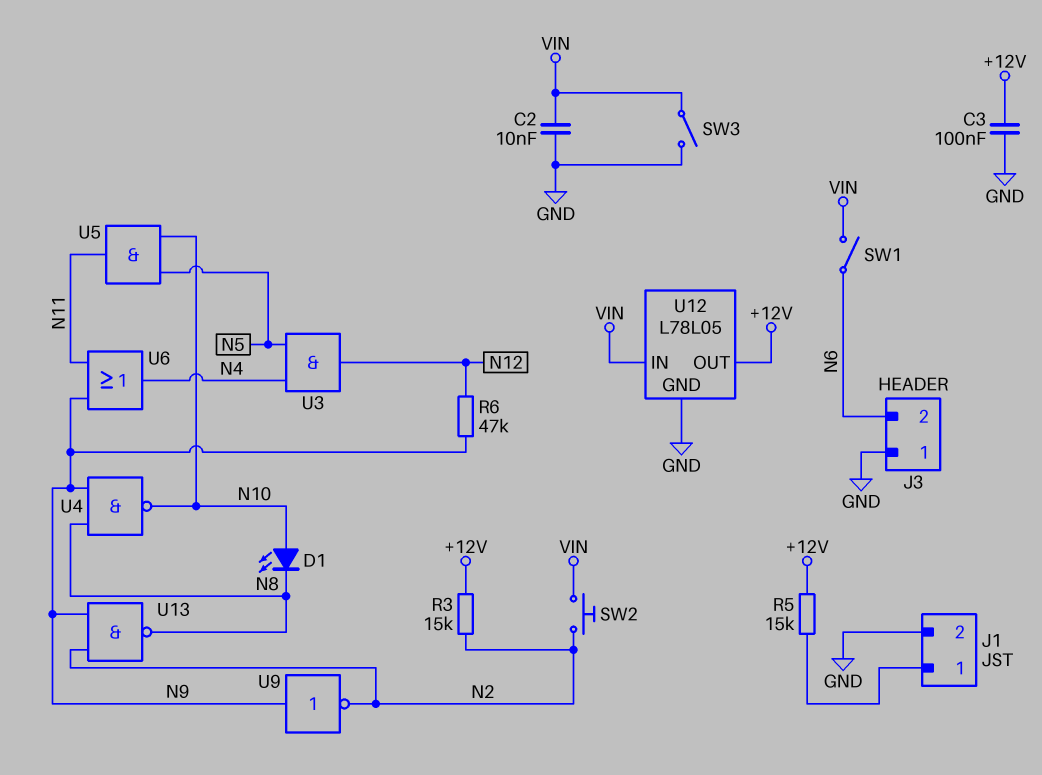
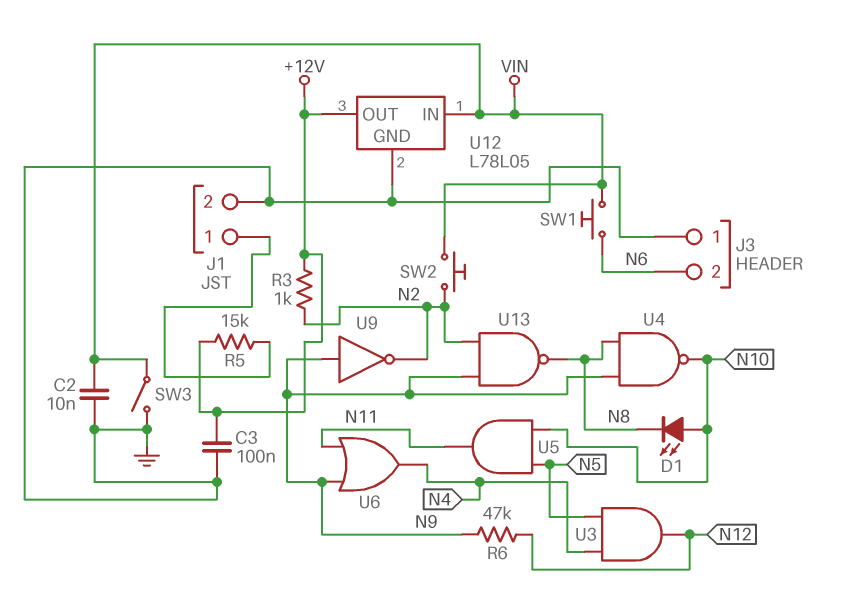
R3: 15k (+12V, N2) -> 1k (+12V, N2)
SW1: switch (N6, VIN) -> button (N6, VIN)

